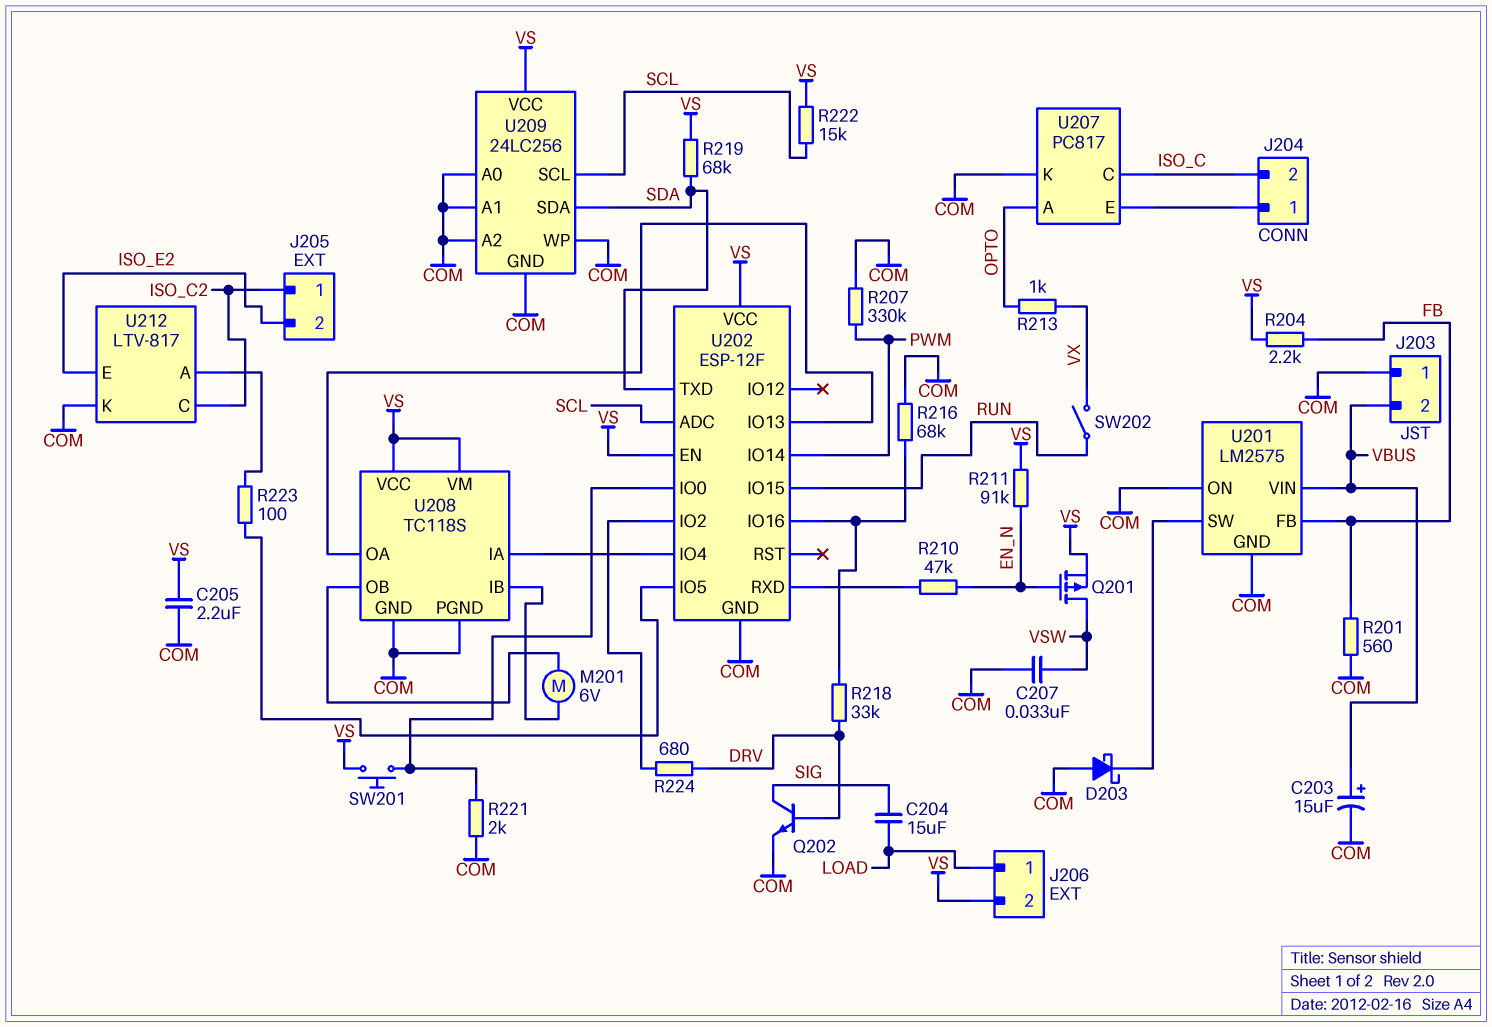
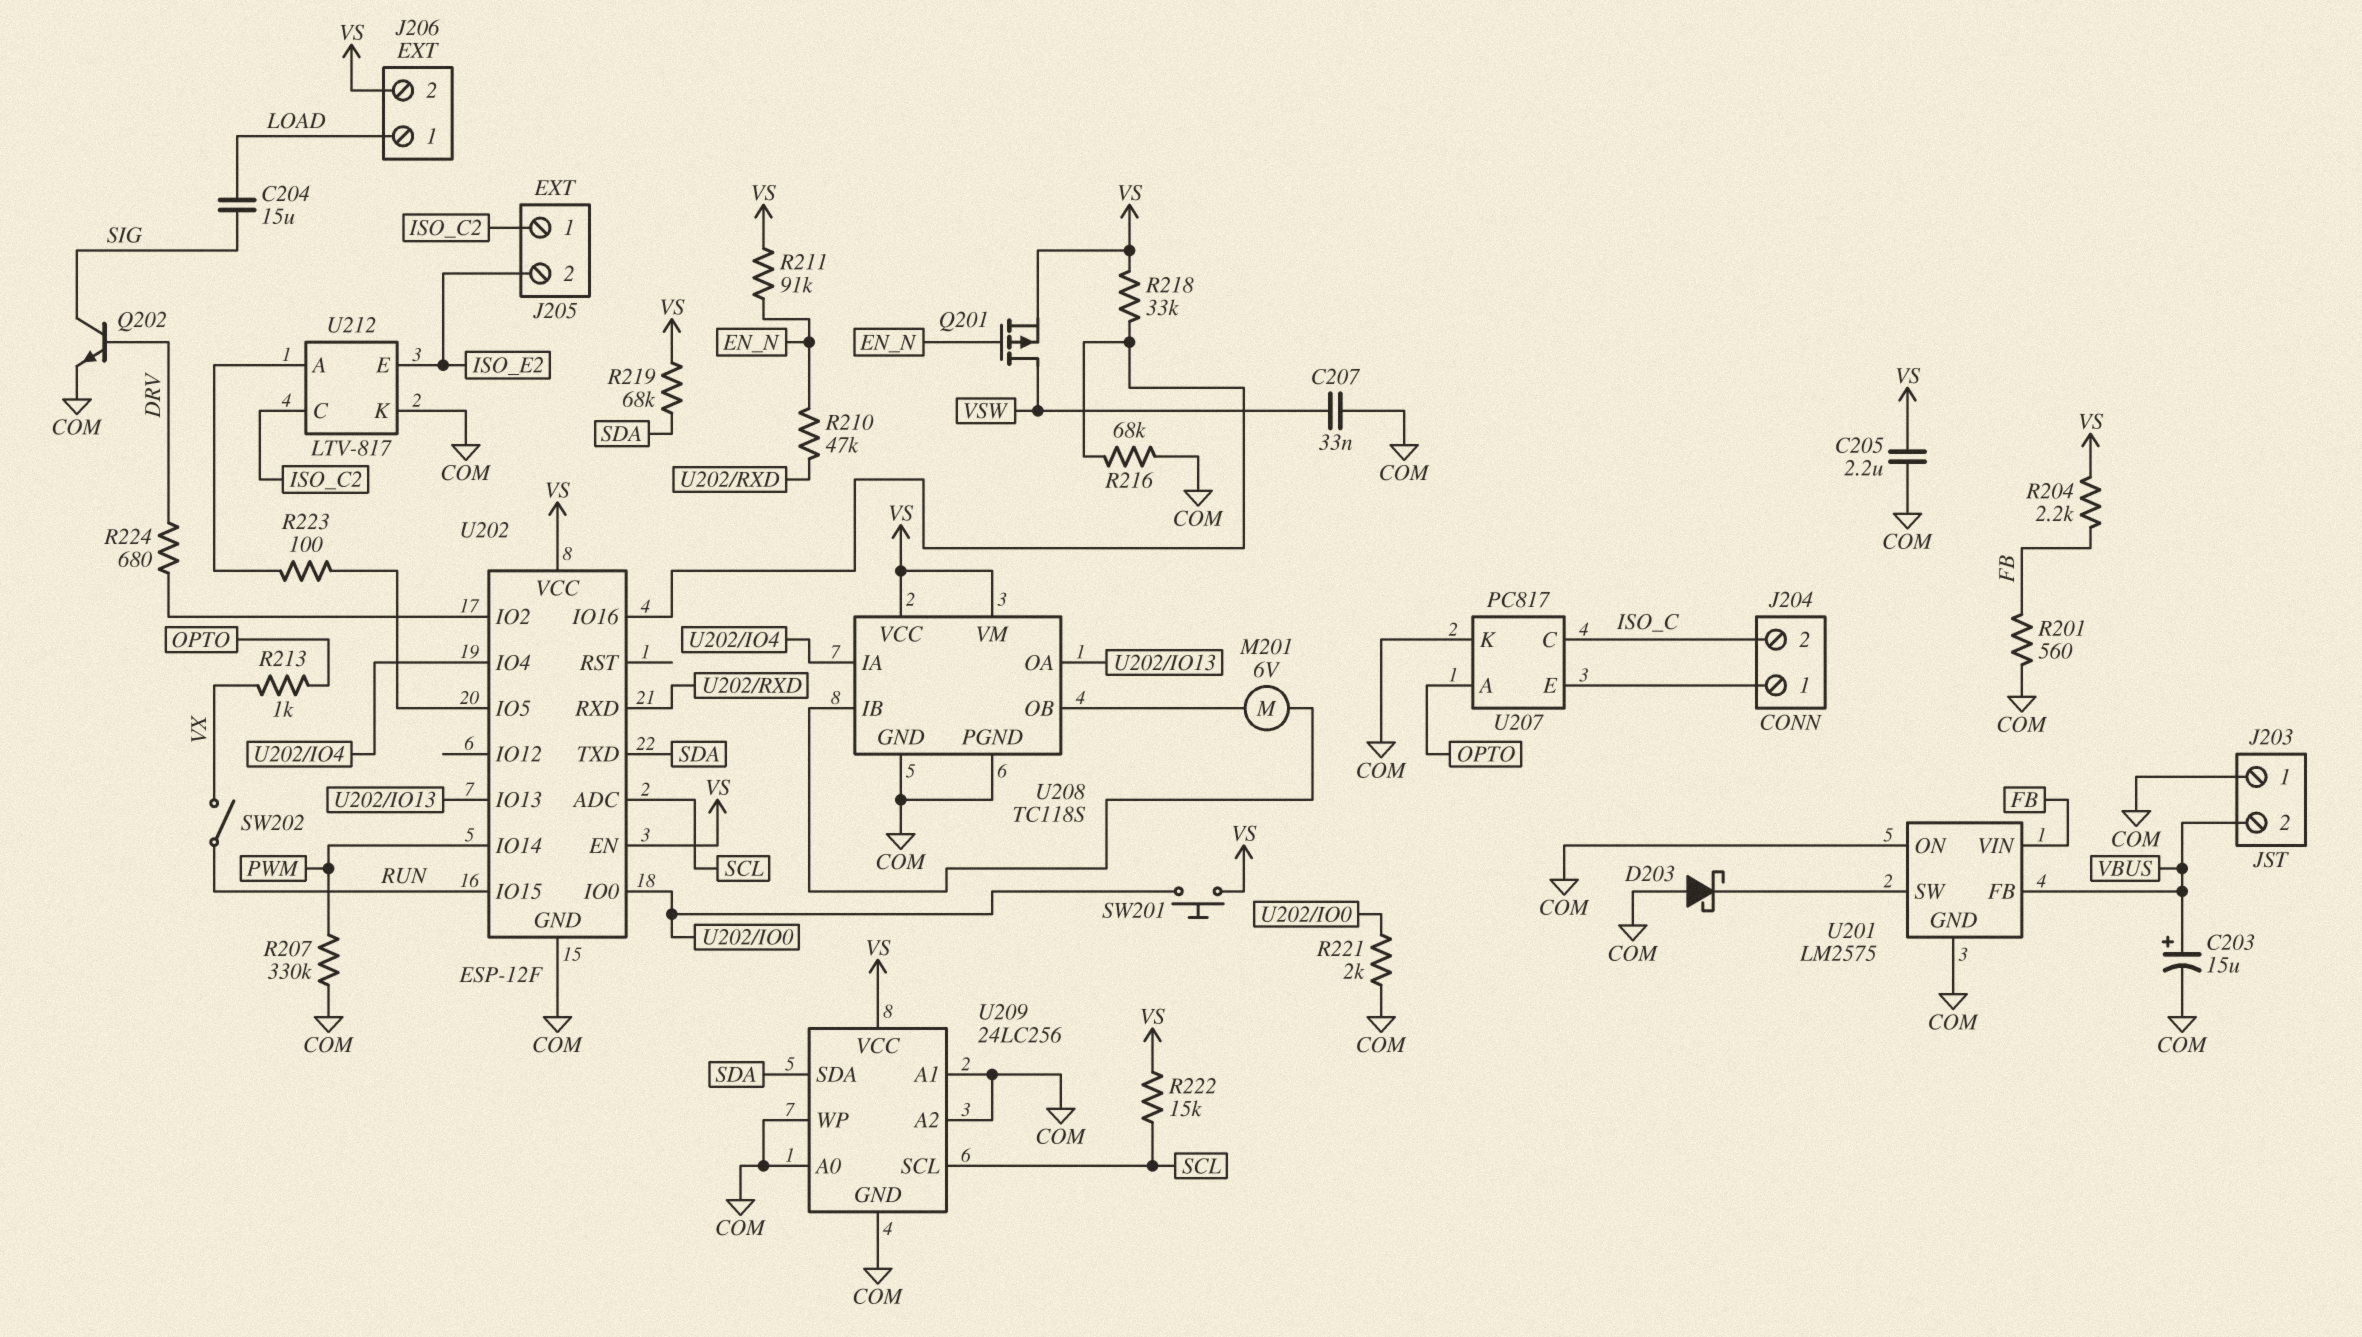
R218: 33k (DRV, U202/IO16) -> 33k (U202/IO16, VS)
U201 pin FB: FB -> VBUS
U201 pin VIN: VBUS -> FB

